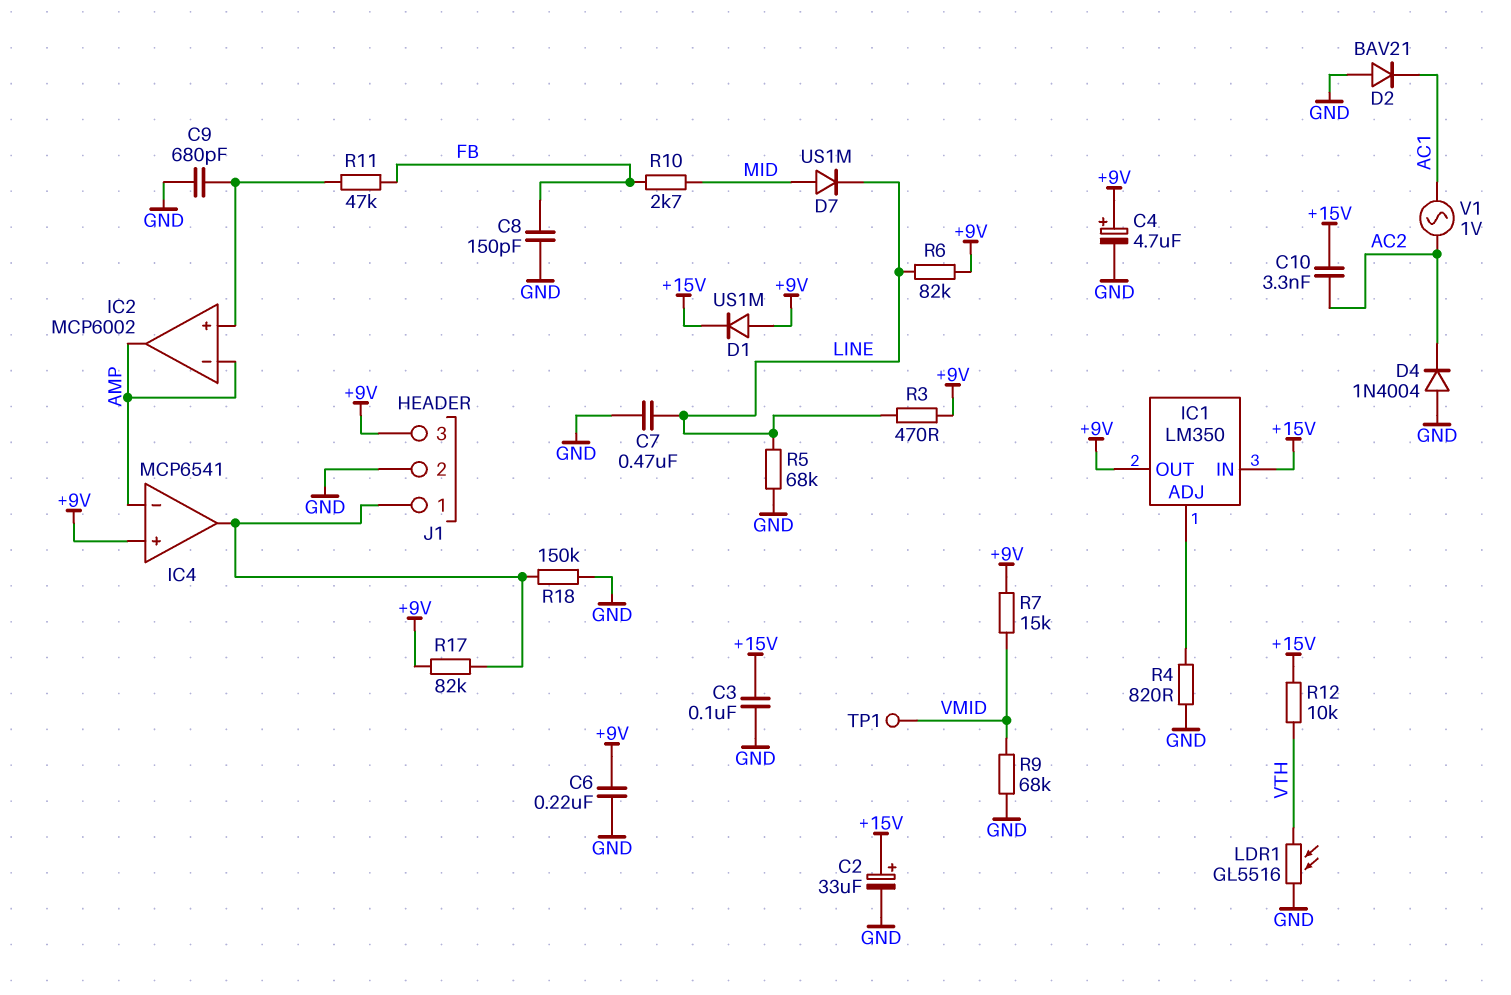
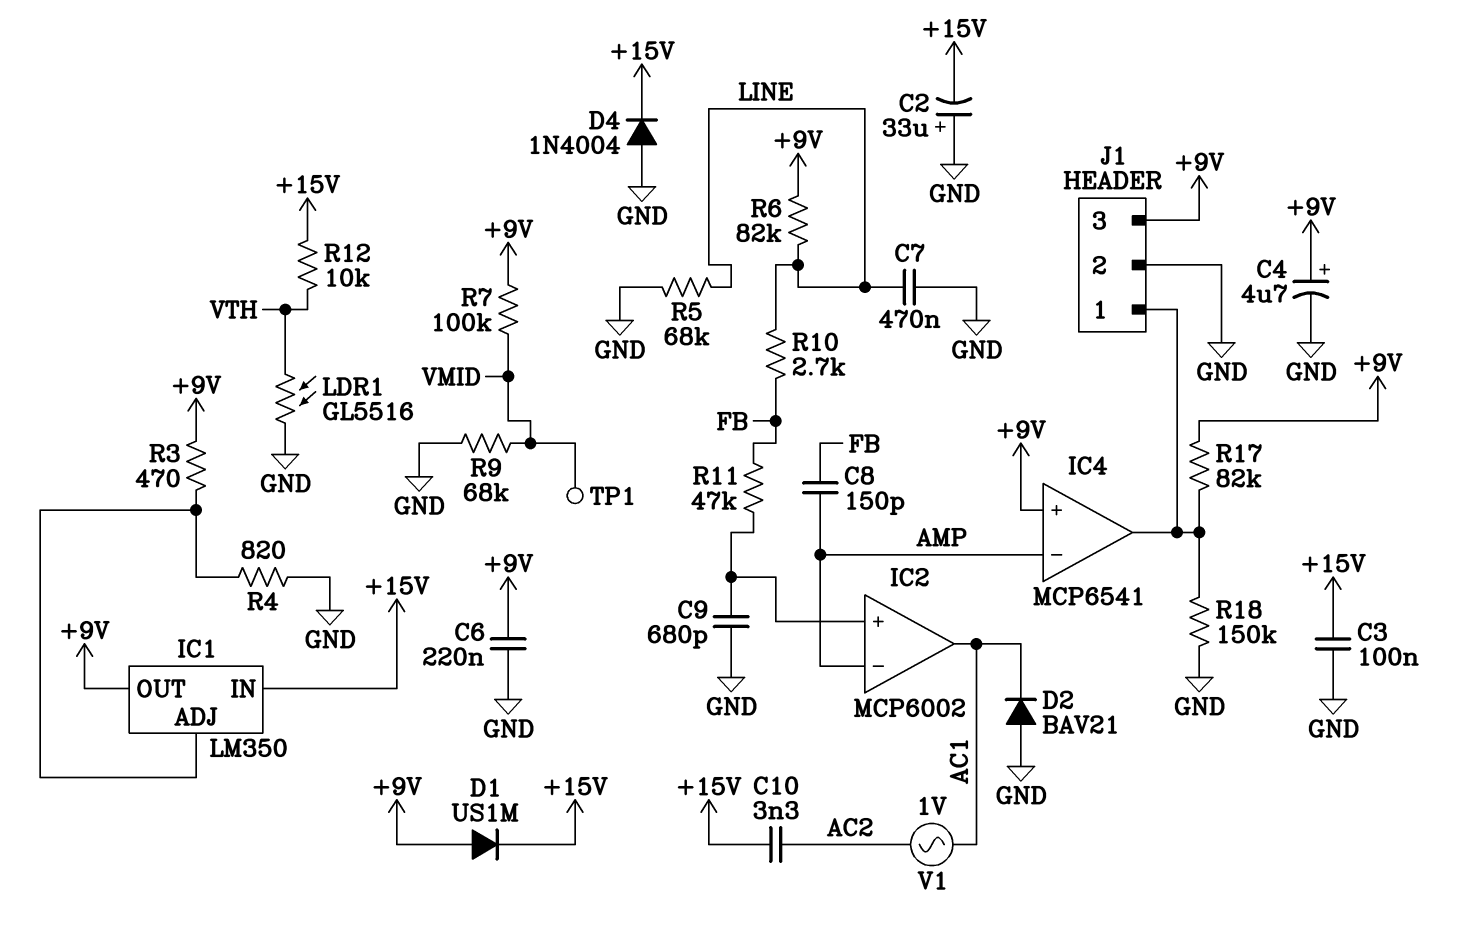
C2: 33uF (plus +15V, minus GND) -> 33uF (plus GND, minus +15V)
C8: 150pF (FB, GND) -> 150pF (AMP, FB)
D4: diode 1N4004 (A GND, K AC2) -> diode 1N4004 (A GND, K +15V)
D7: diode US1M (A MID, K LINE) -> none
IC2 pin out: AMP -> AC1
R3: 470 (+9V, LINE) -> 470 (+9V, IC1/ADJ)
R7: 15k (+9V, VMID) -> 100k (+9V, VMID)
R10: 2.7k (FB, MID) -> 2.7k (FB, LINE)

